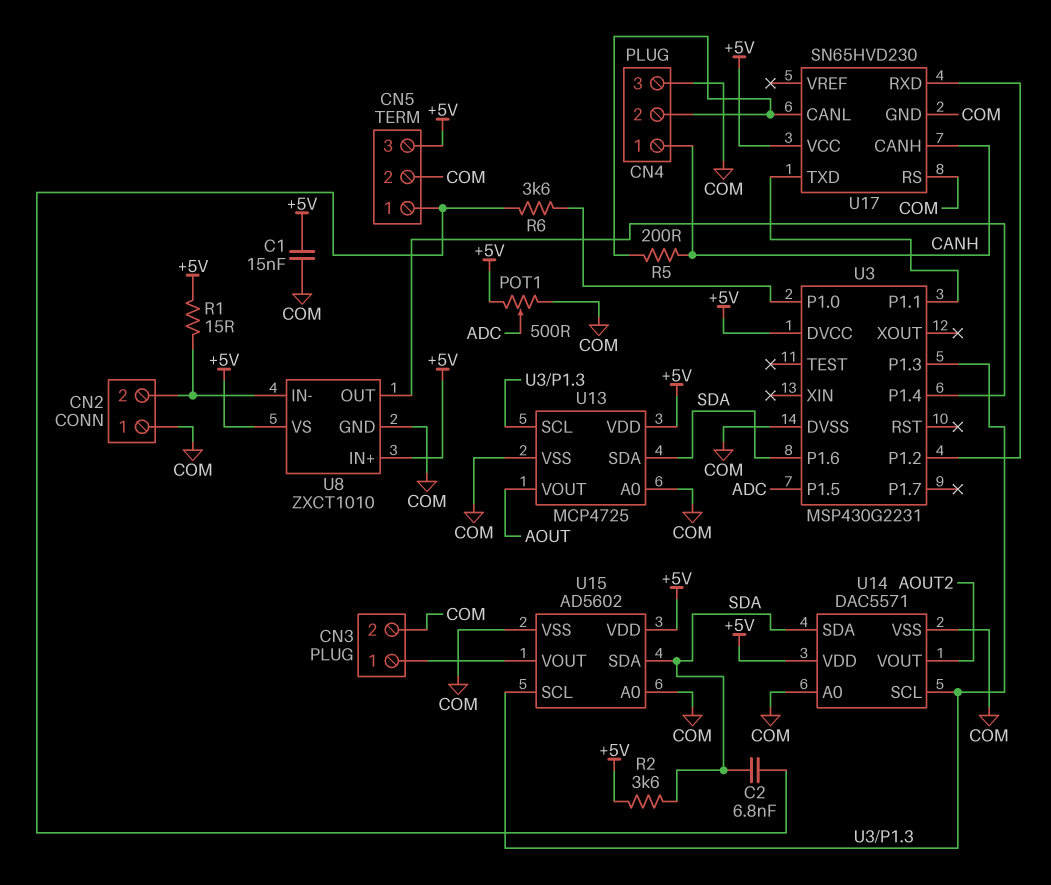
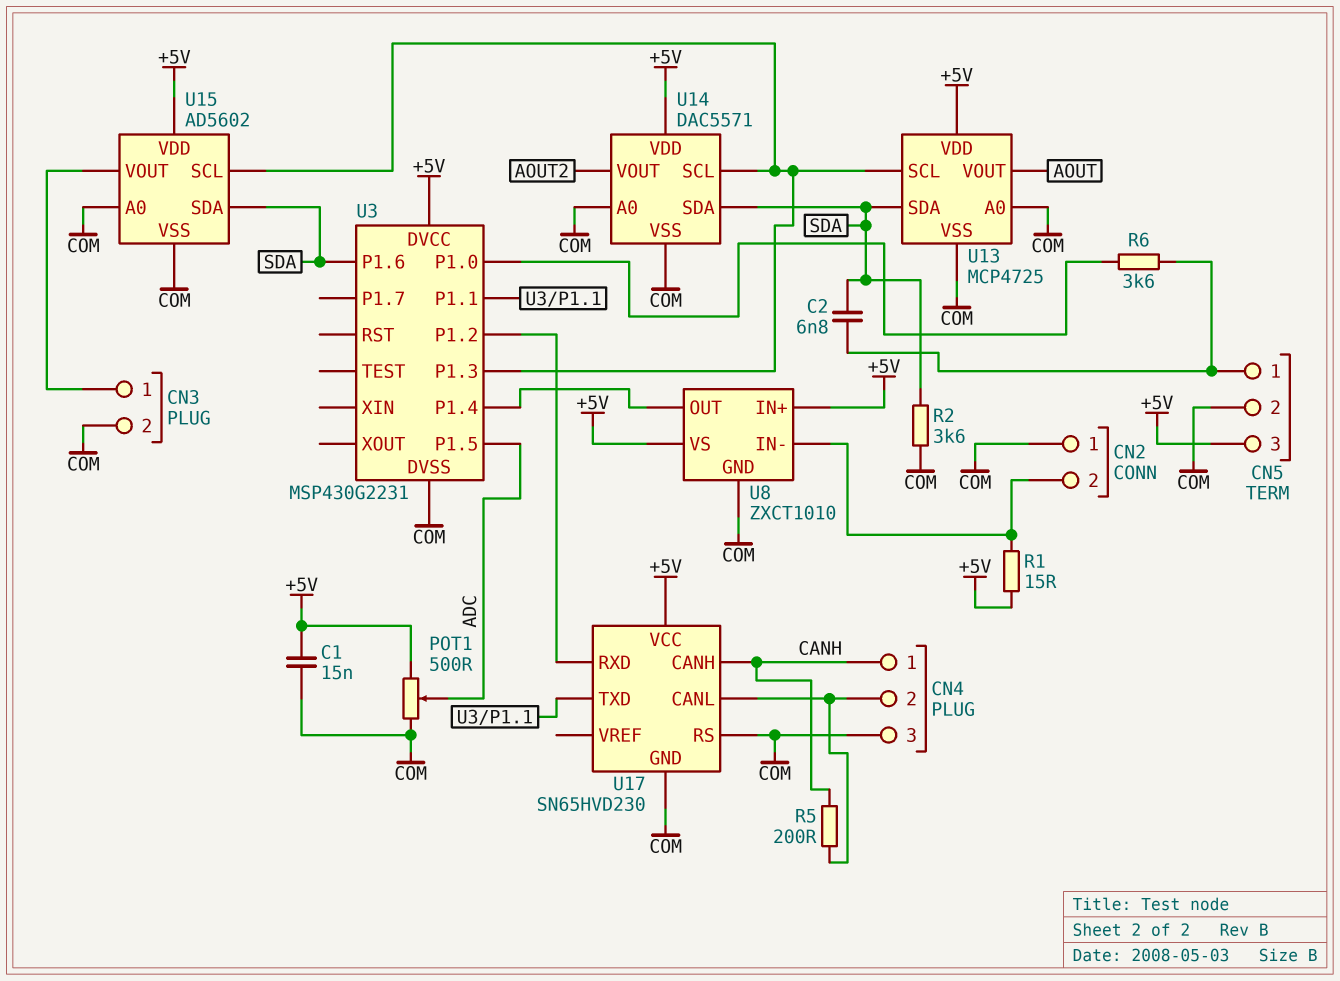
R2: 3.6k (+5V, SDA) -> 3.6k (COM, SDA)

